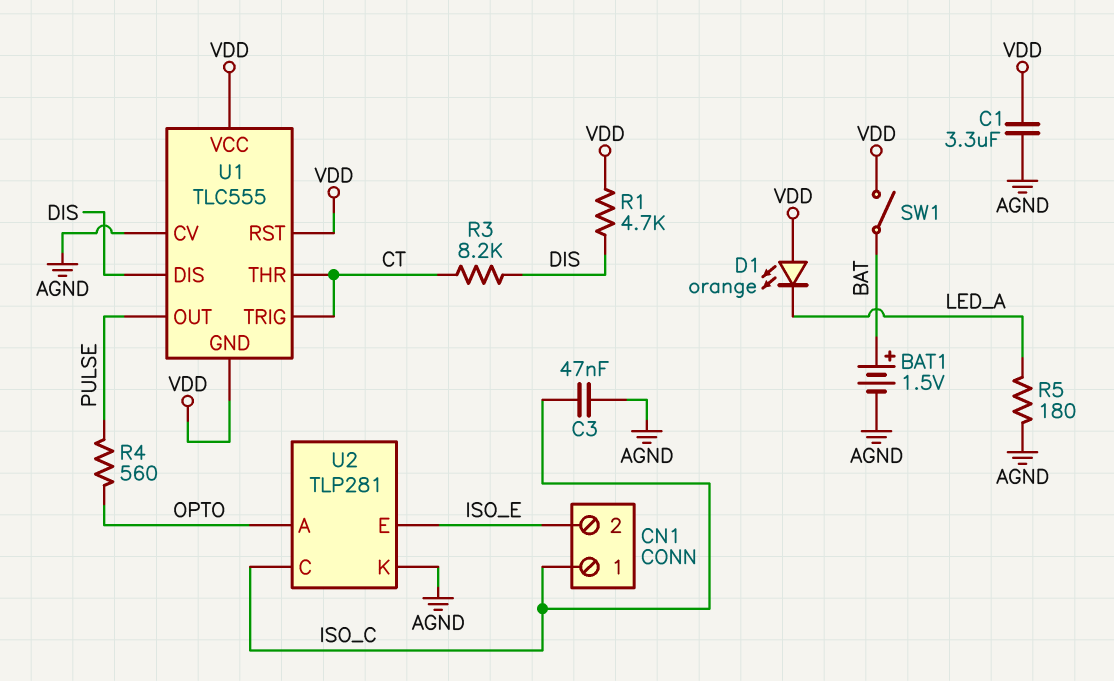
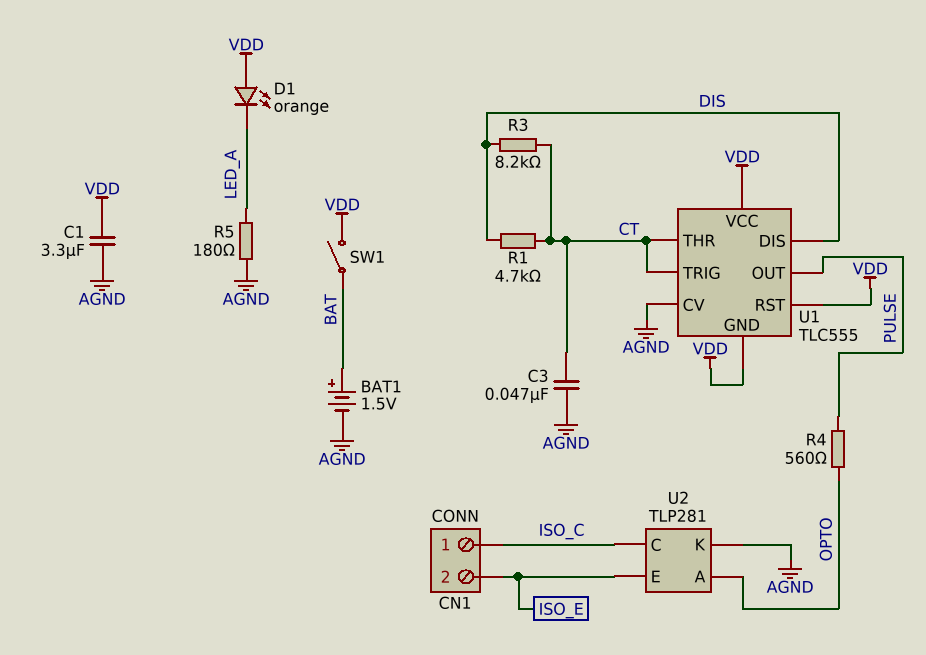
C3: 47nF (AGND, ISO_C) -> 47nF (AGND, CT)
R1: 4.7k (DIS, VDD) -> 4.7k (CT, DIS)

